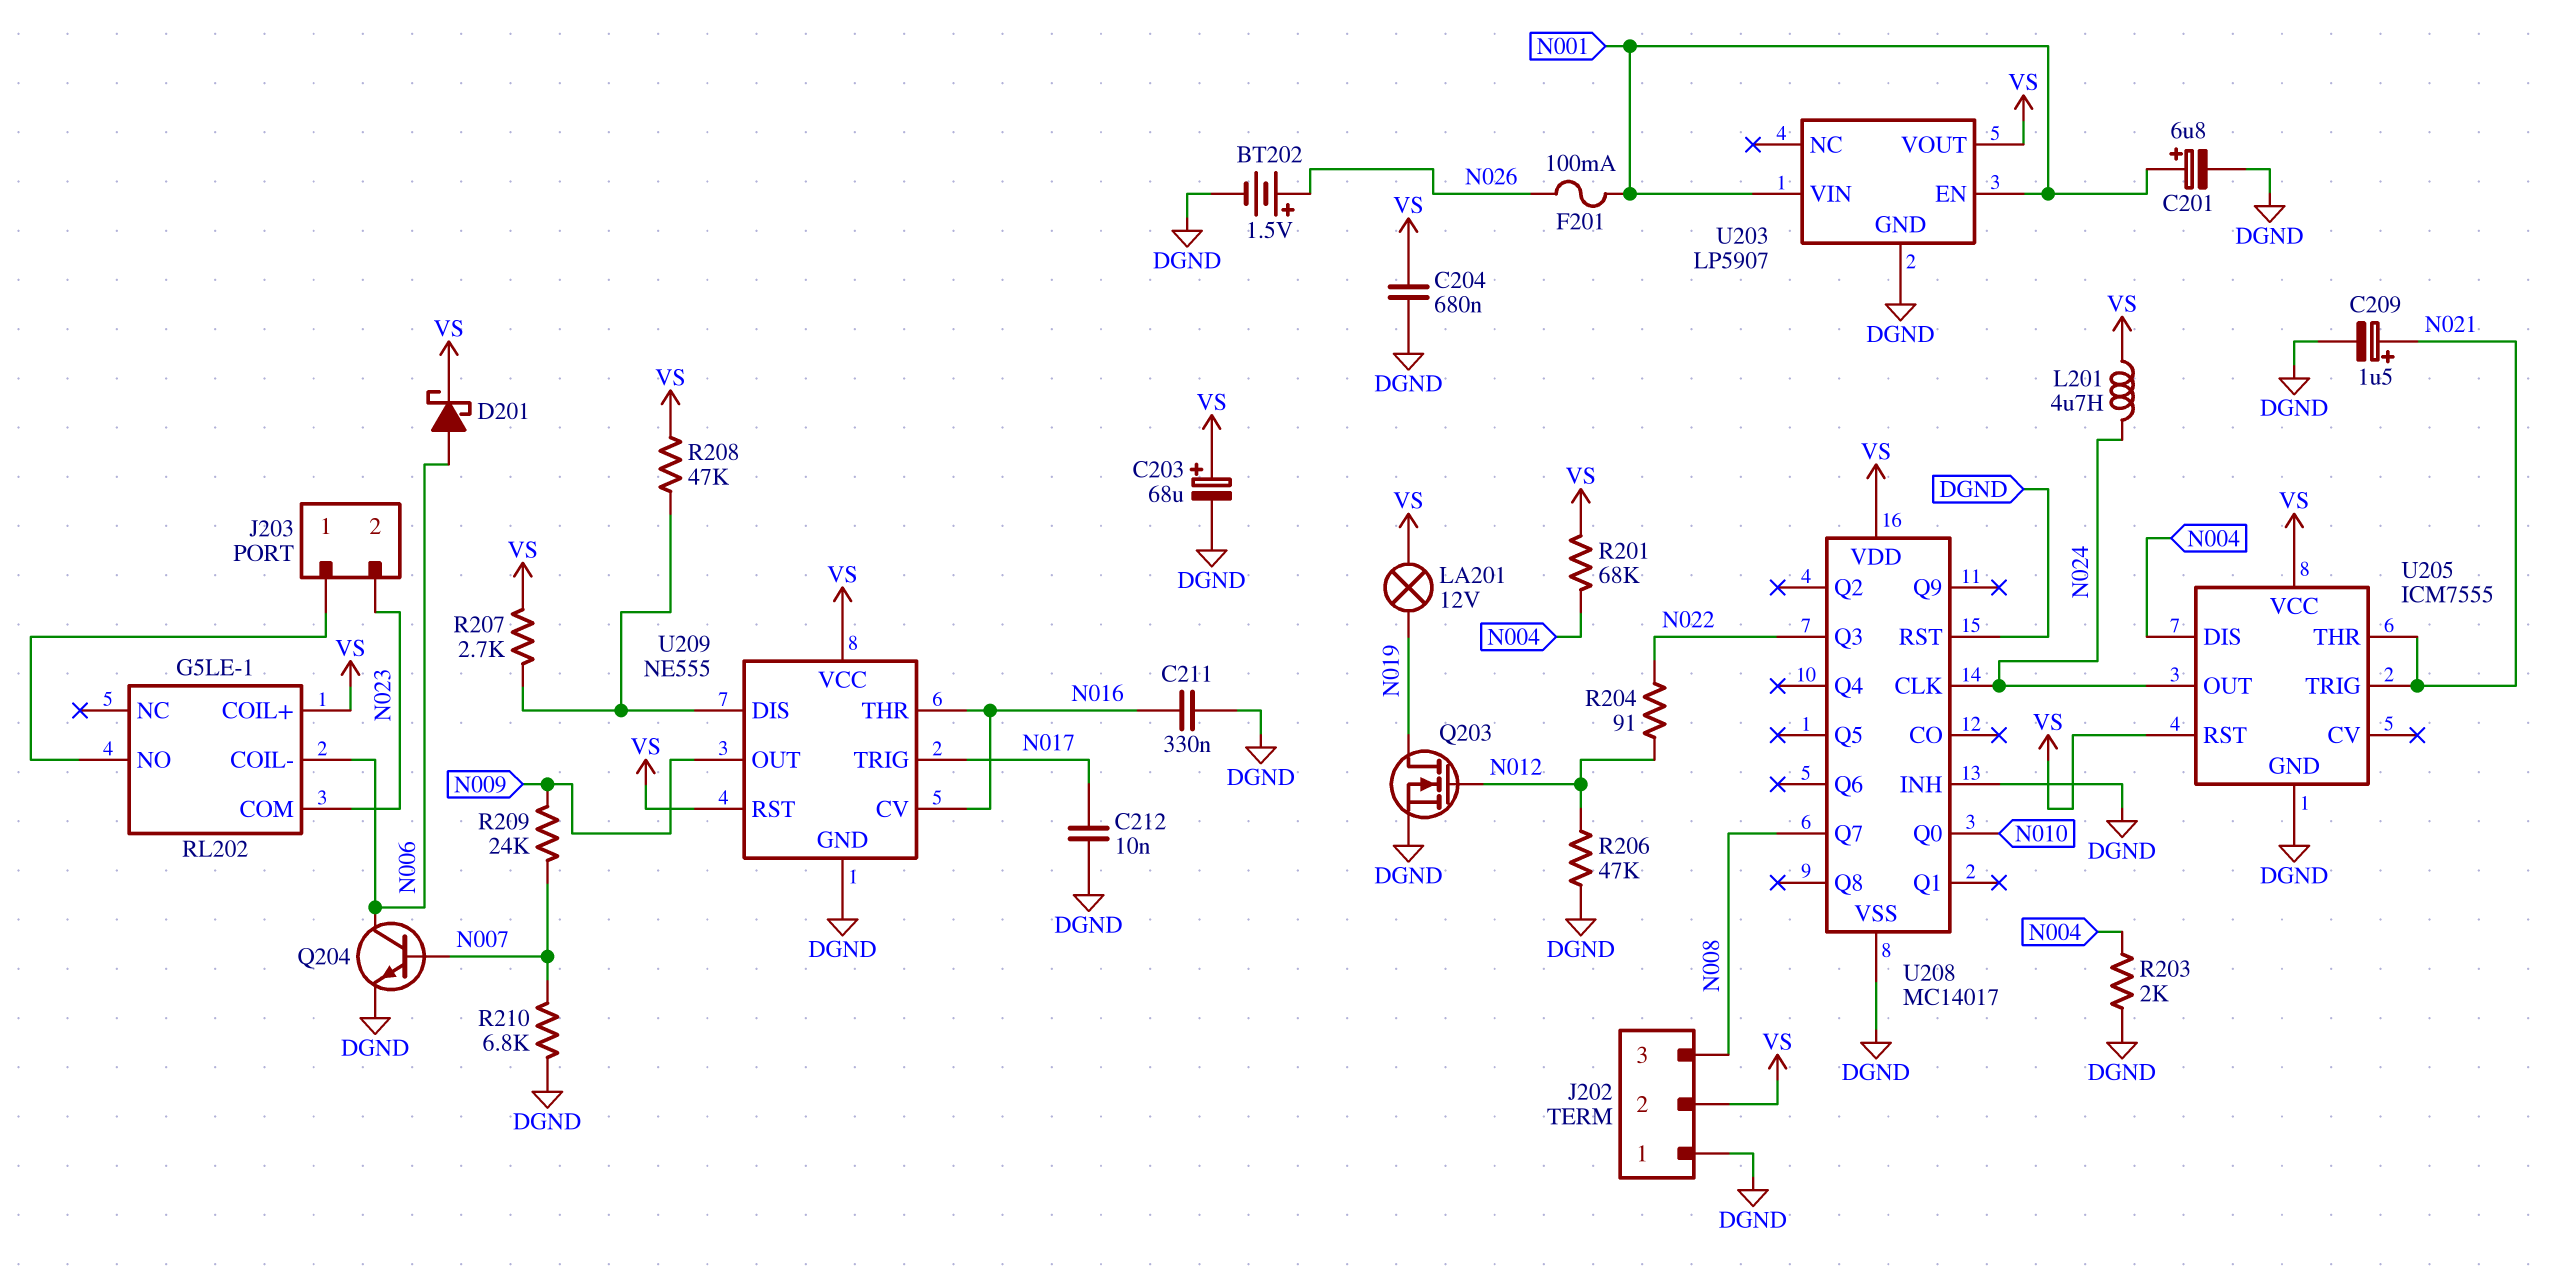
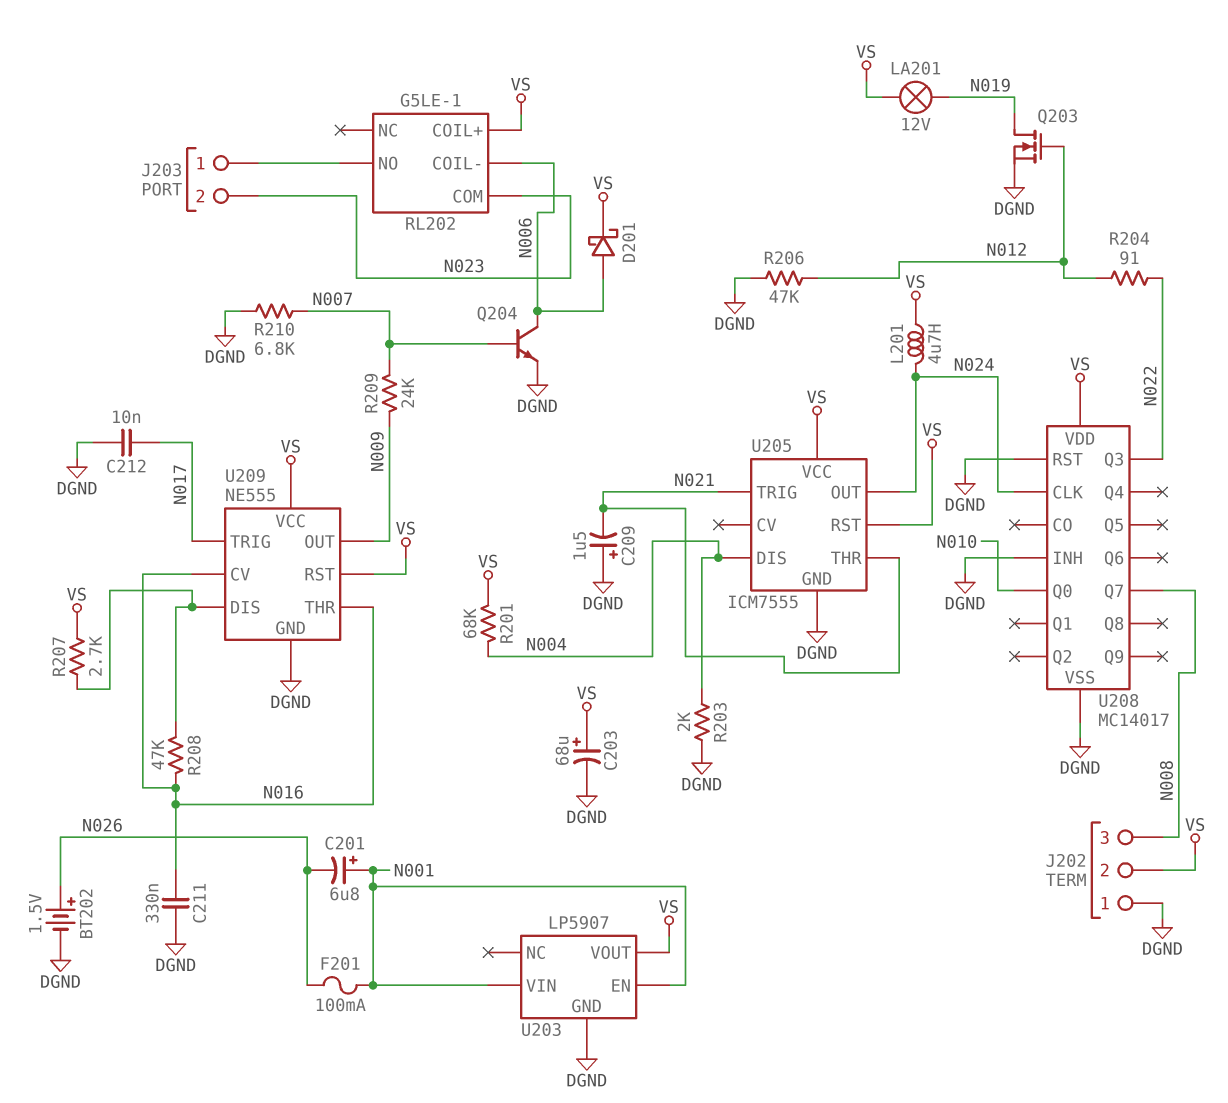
C201: 6.8uF (plus N001, minus DGND) -> 6.8uF (plus N001, minus N026)
C204: 680nF (DGND, VS) -> none
C209: 1.5uF (plus N021, minus DGND) -> 1.5uF (plus DGND, minus N021)
R208: 47k (U209/DIS, VS) -> 47k (N016, U209/DIS)

